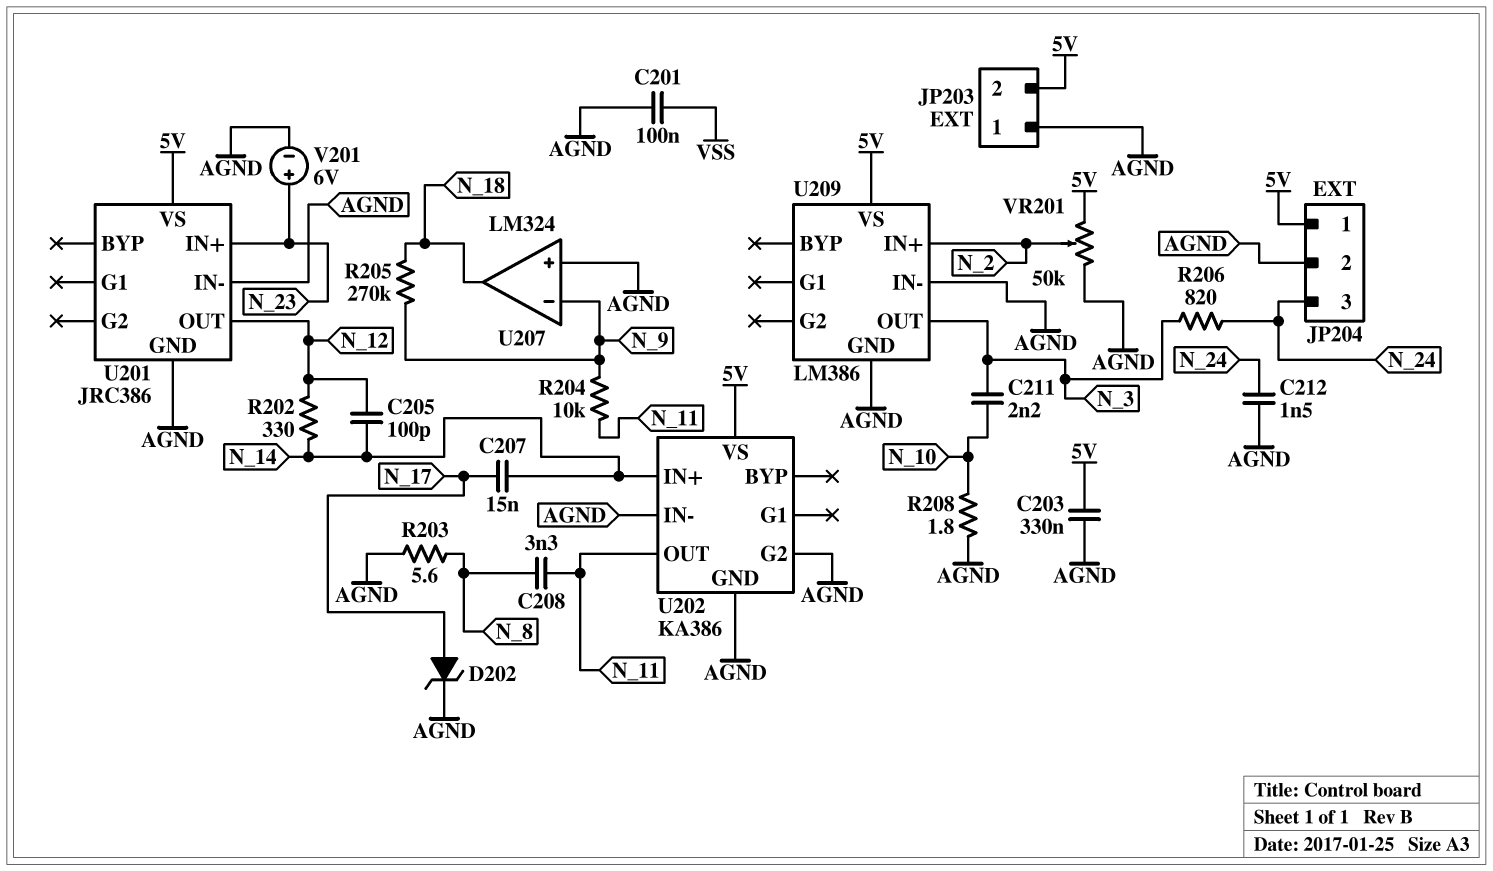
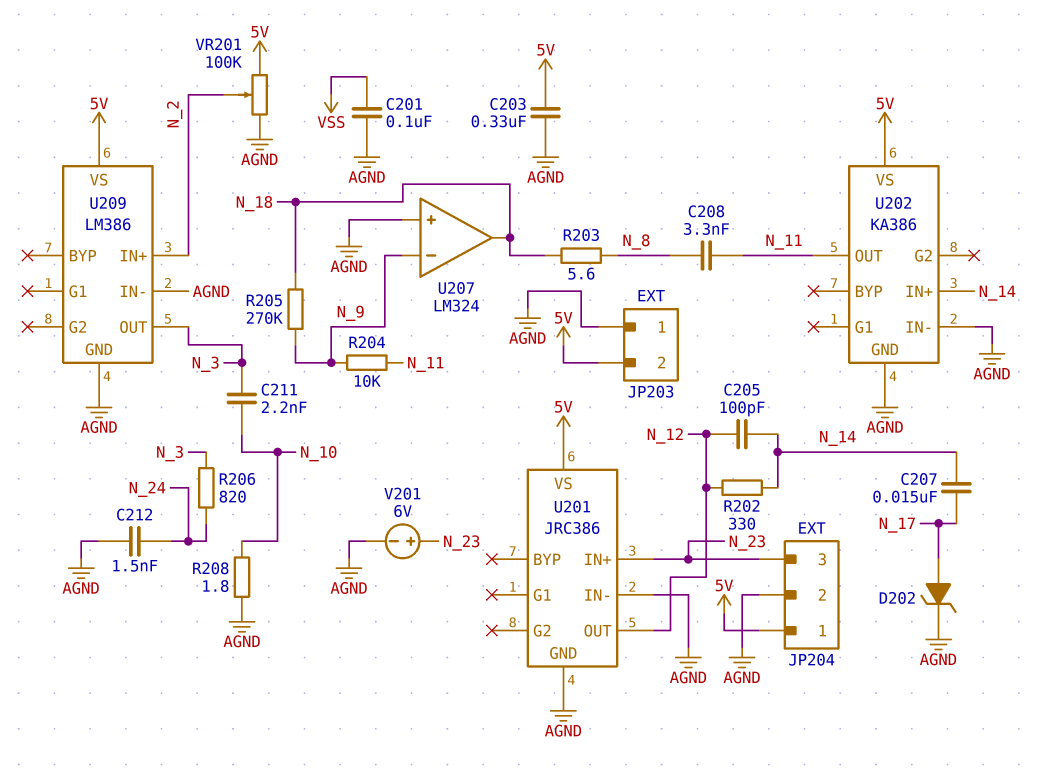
JP204 pin 3: N_24 -> N_23
R203: 5.6 (AGND, N_8) -> 5.6 (N_8, N_18)
U202 pin G2: AGND -> none
VR201: 50k (5V, AGND, wiper N_2) -> 100k (5V, AGND, wiper N_2)

